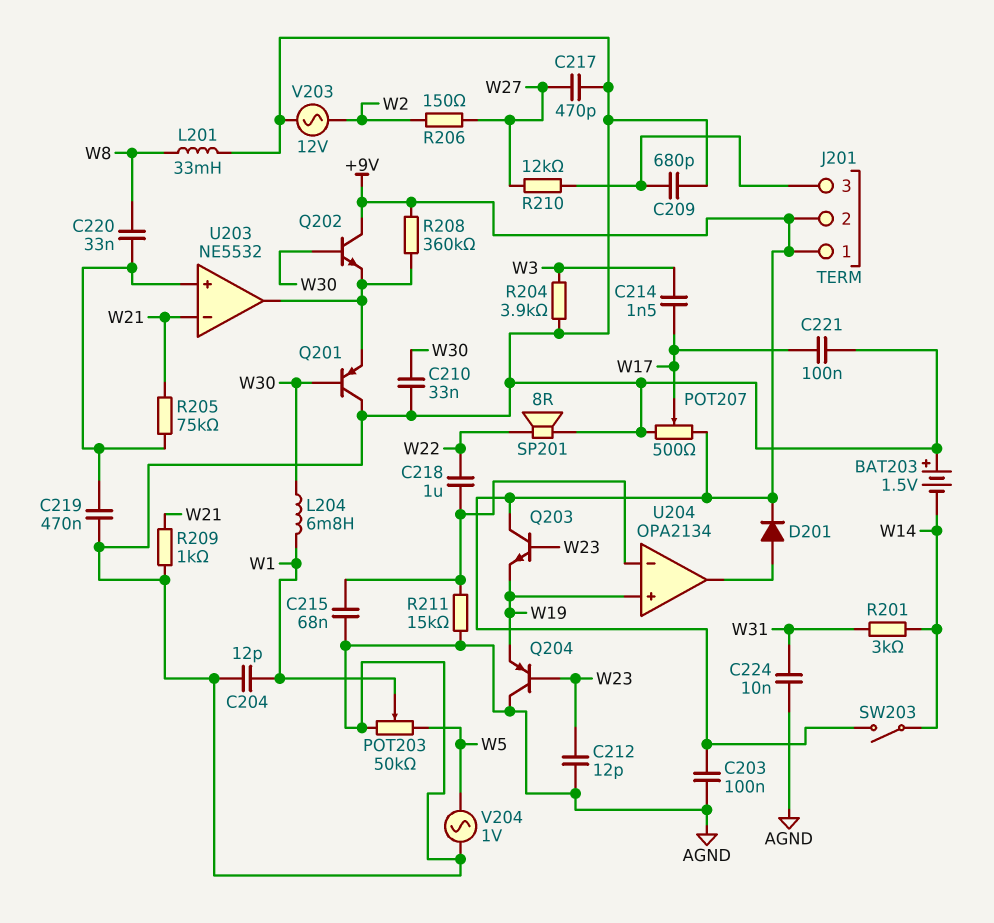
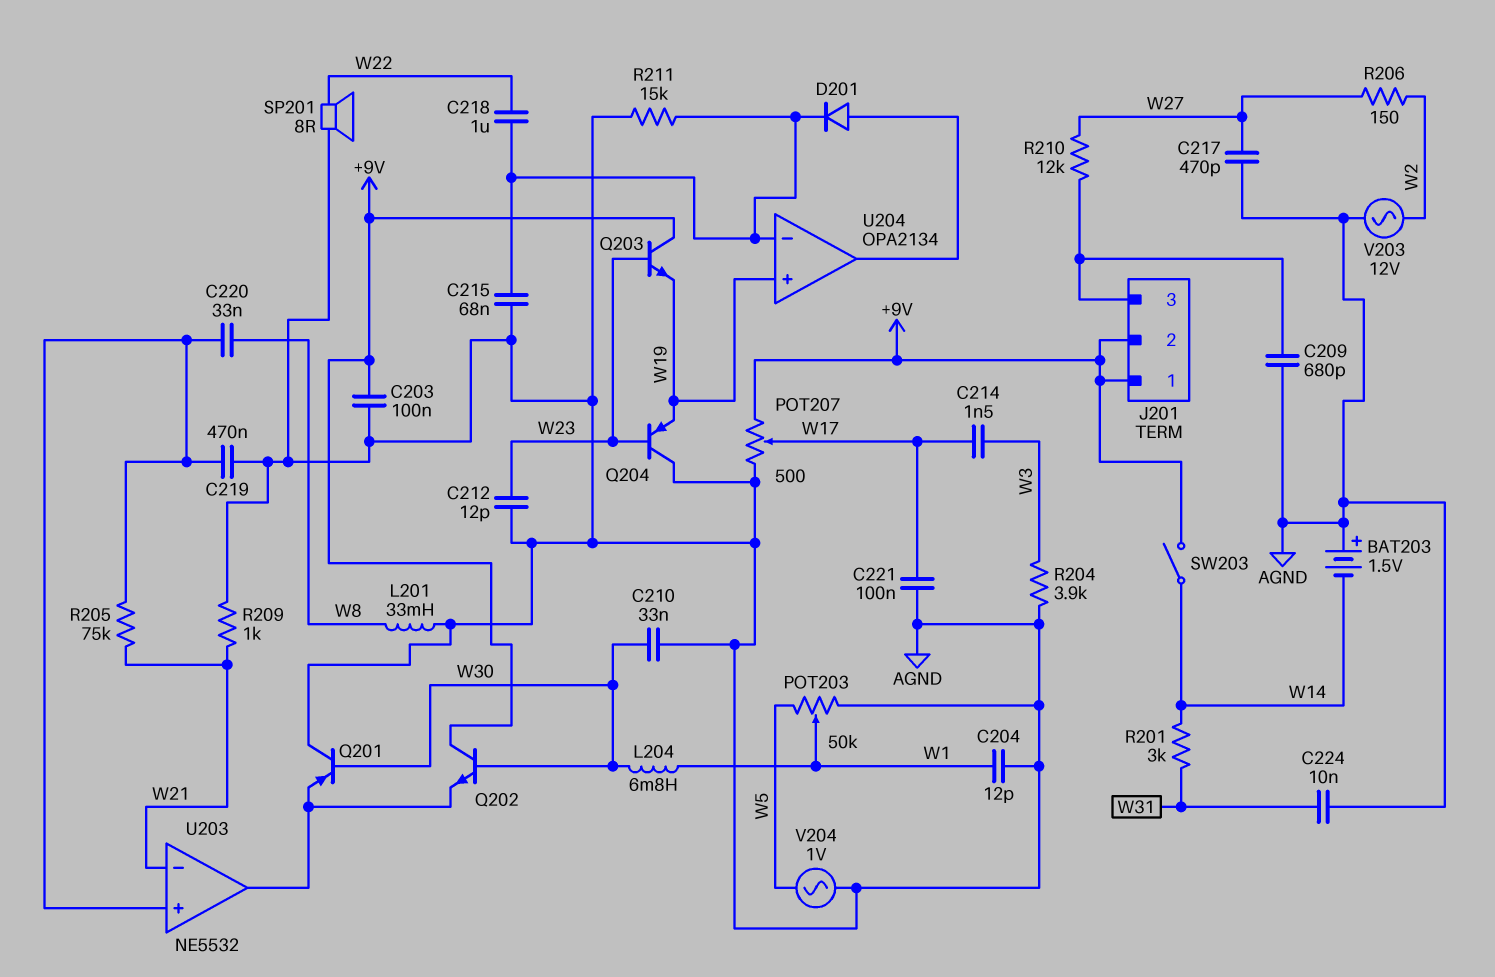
D201: diode (A U204/out, K +9V) -> diode (A U204/out, K U204/in-)
R208: 360k (+9V, U203/out) -> none

